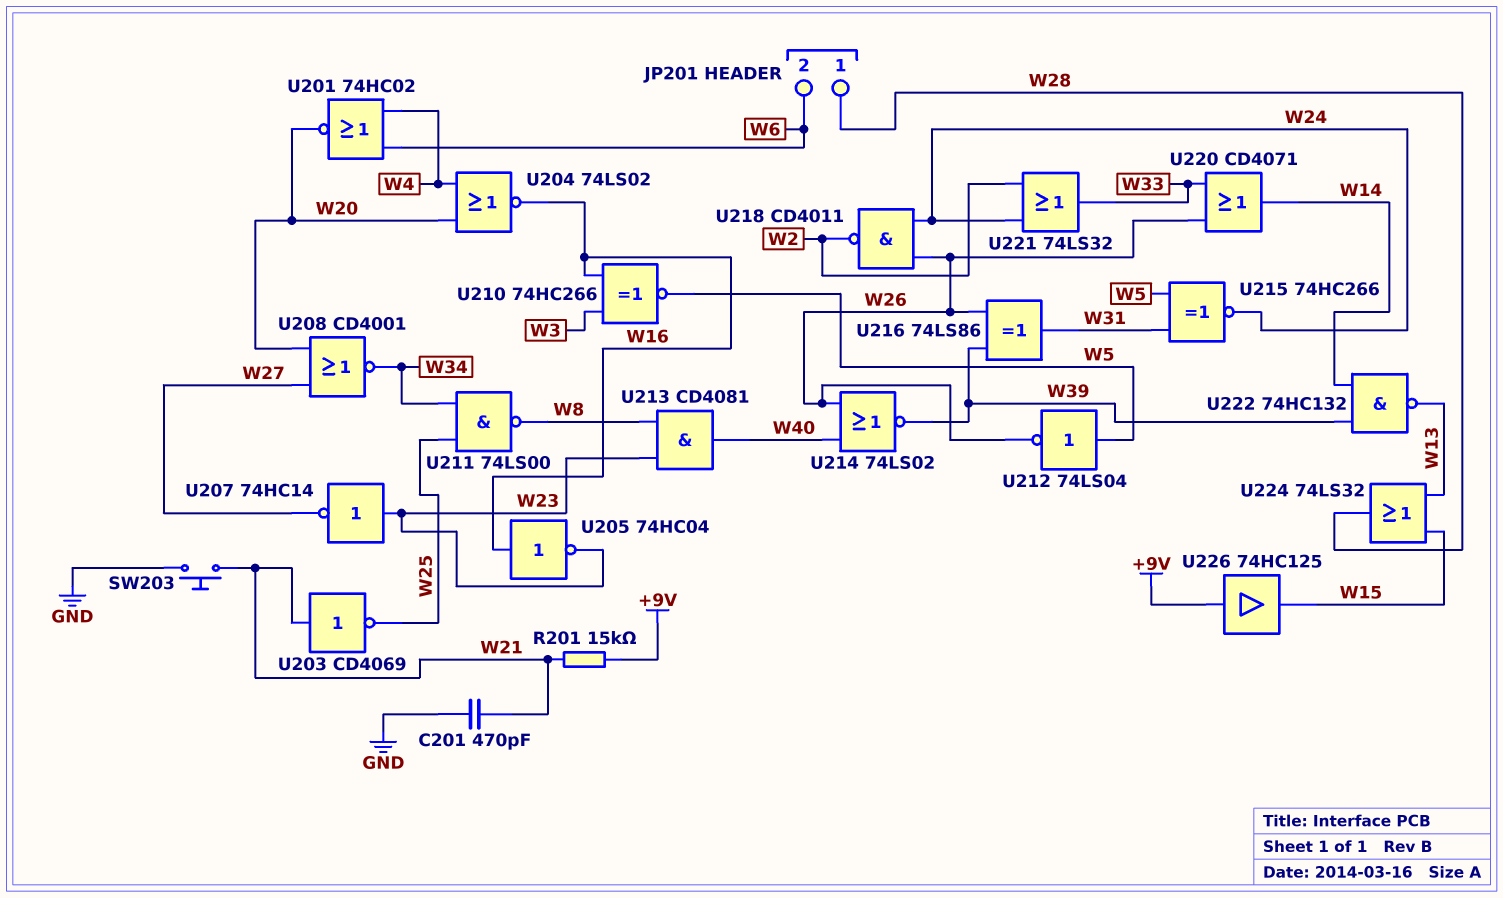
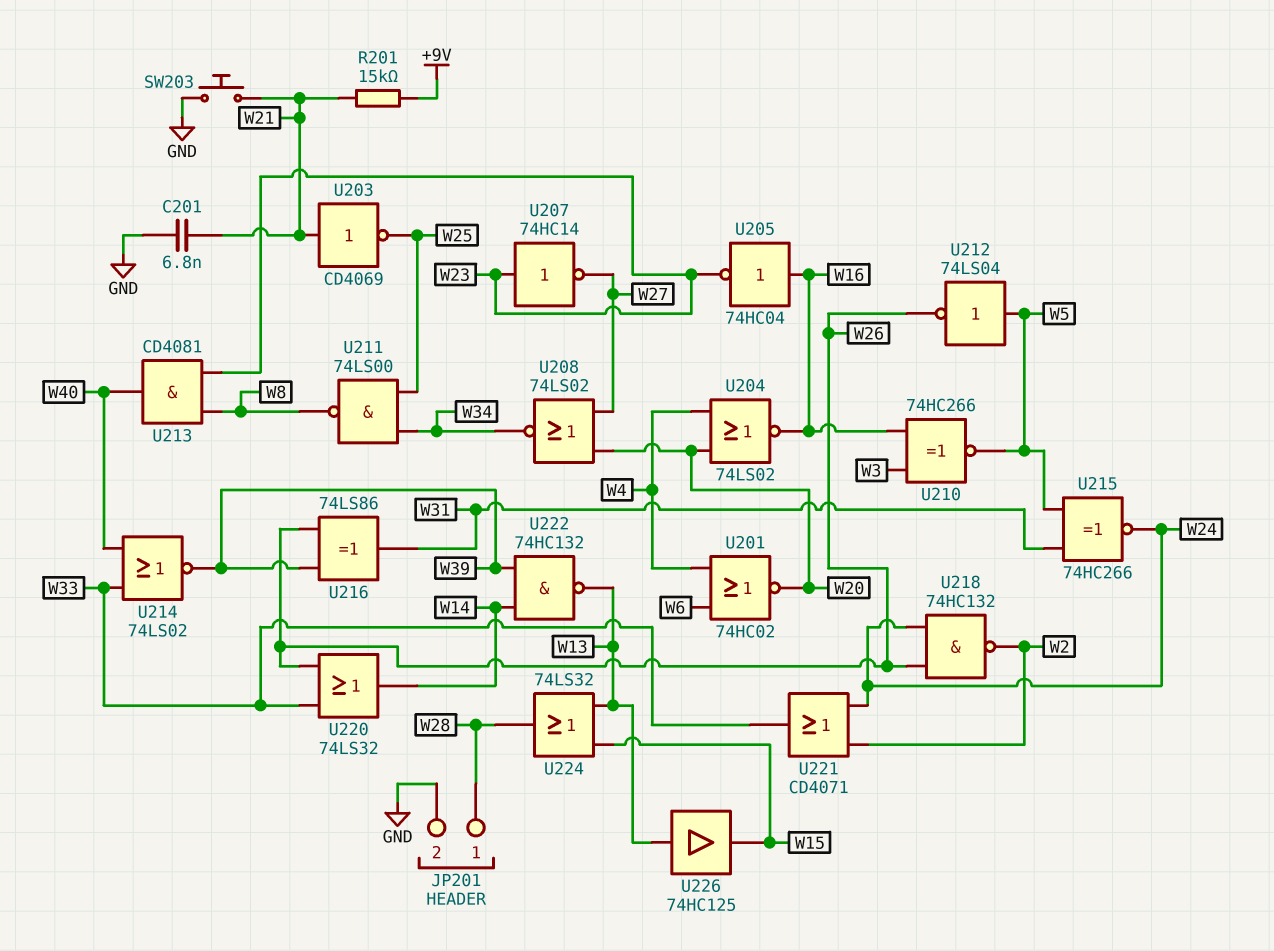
C201: 470pF (GND, W21) -> 6.8nF (GND, W21)
JP201 pin 2: W6 -> GND
U208: NOR CD4001 (in W20, in W27, out W34) -> NOR 74LS02 (in W20, in W27, out W34)
U214: NOR 74LS02 (in W26, in W40, out W39) -> NOR 74LS02 (in W33, in W40, out W39)
U218: NAND CD4011 (in W24, in W26, out W2) -> NAND 74HC132 (in W24, in W26, out W2)
U220: OR CD4071 (in W26, in W33, out W14) -> OR 74LS32 (in W26, in W33, out W14)
U221: OR 74LS32 (in W2, in W24, out W33) -> OR CD4071 (in W2, in W24, out W33)
U226: buffer 74HC125 (in +9V, out W15) -> buffer 74HC125 (in W13, out W15)

